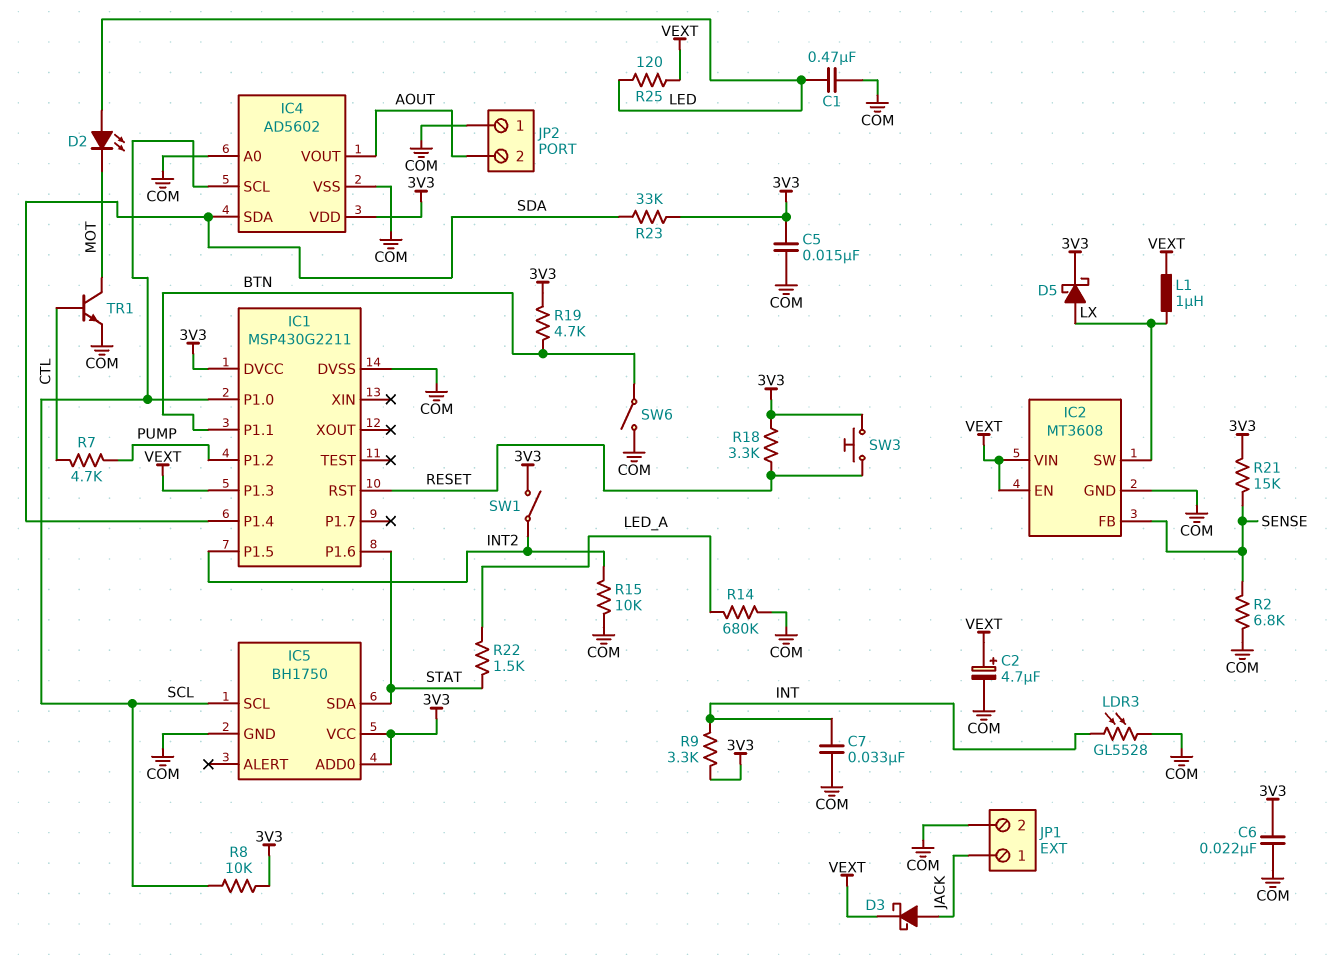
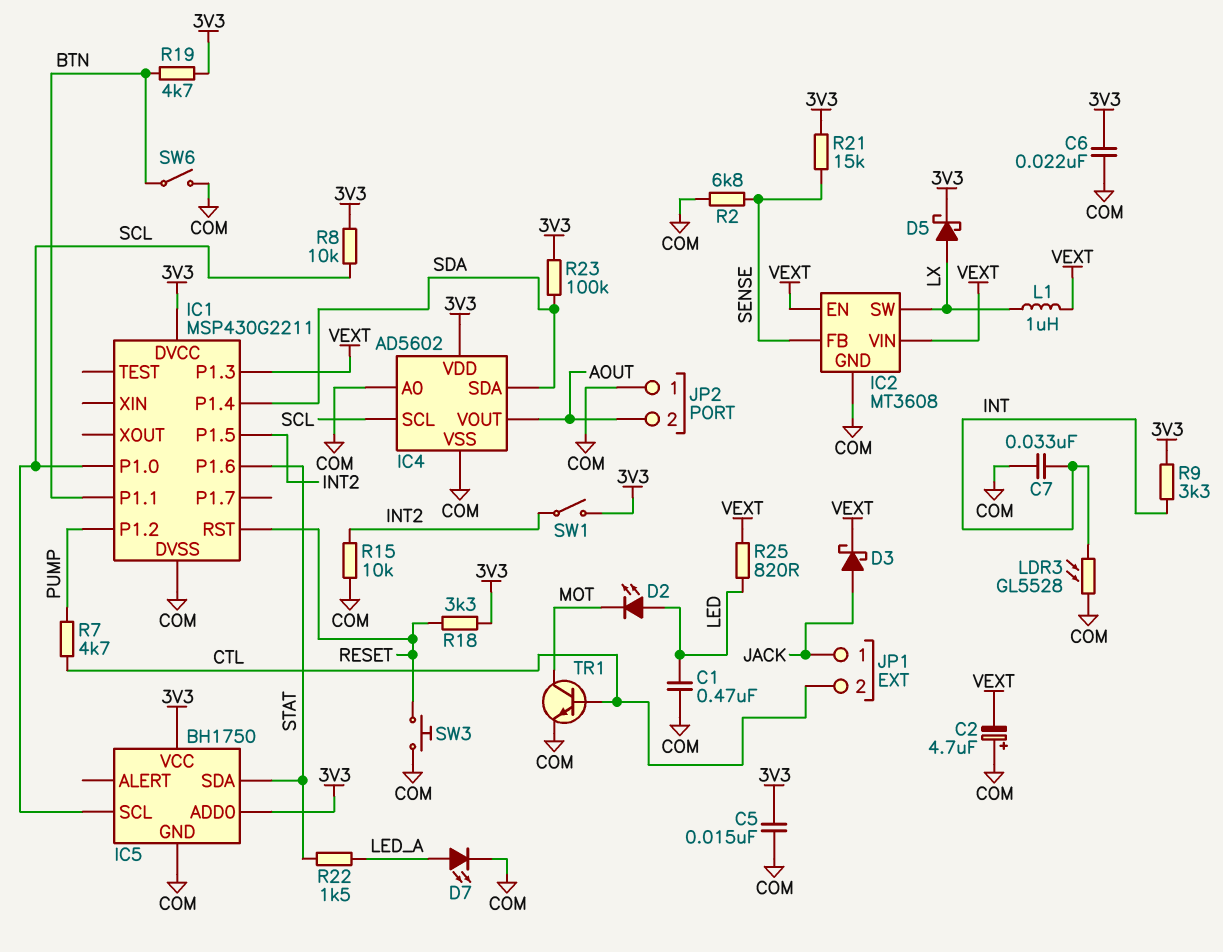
C2: 4.7uF (plus VEXT, minus COM) -> 4.7uF (plus COM, minus VEXT)
D7: none -> LED (A LED_A, K COM)
JP1 pin 2: COM -> CTL
R14: 680k (COM, LED_A) -> none
R23: 33k (3V3, SDA) -> 100k (3V3, SDA)
R25: 120 (LED, VEXT) -> 820 (LED, VEXT)
SW3: button (3V3, RESET) -> button (COM, RESET)

